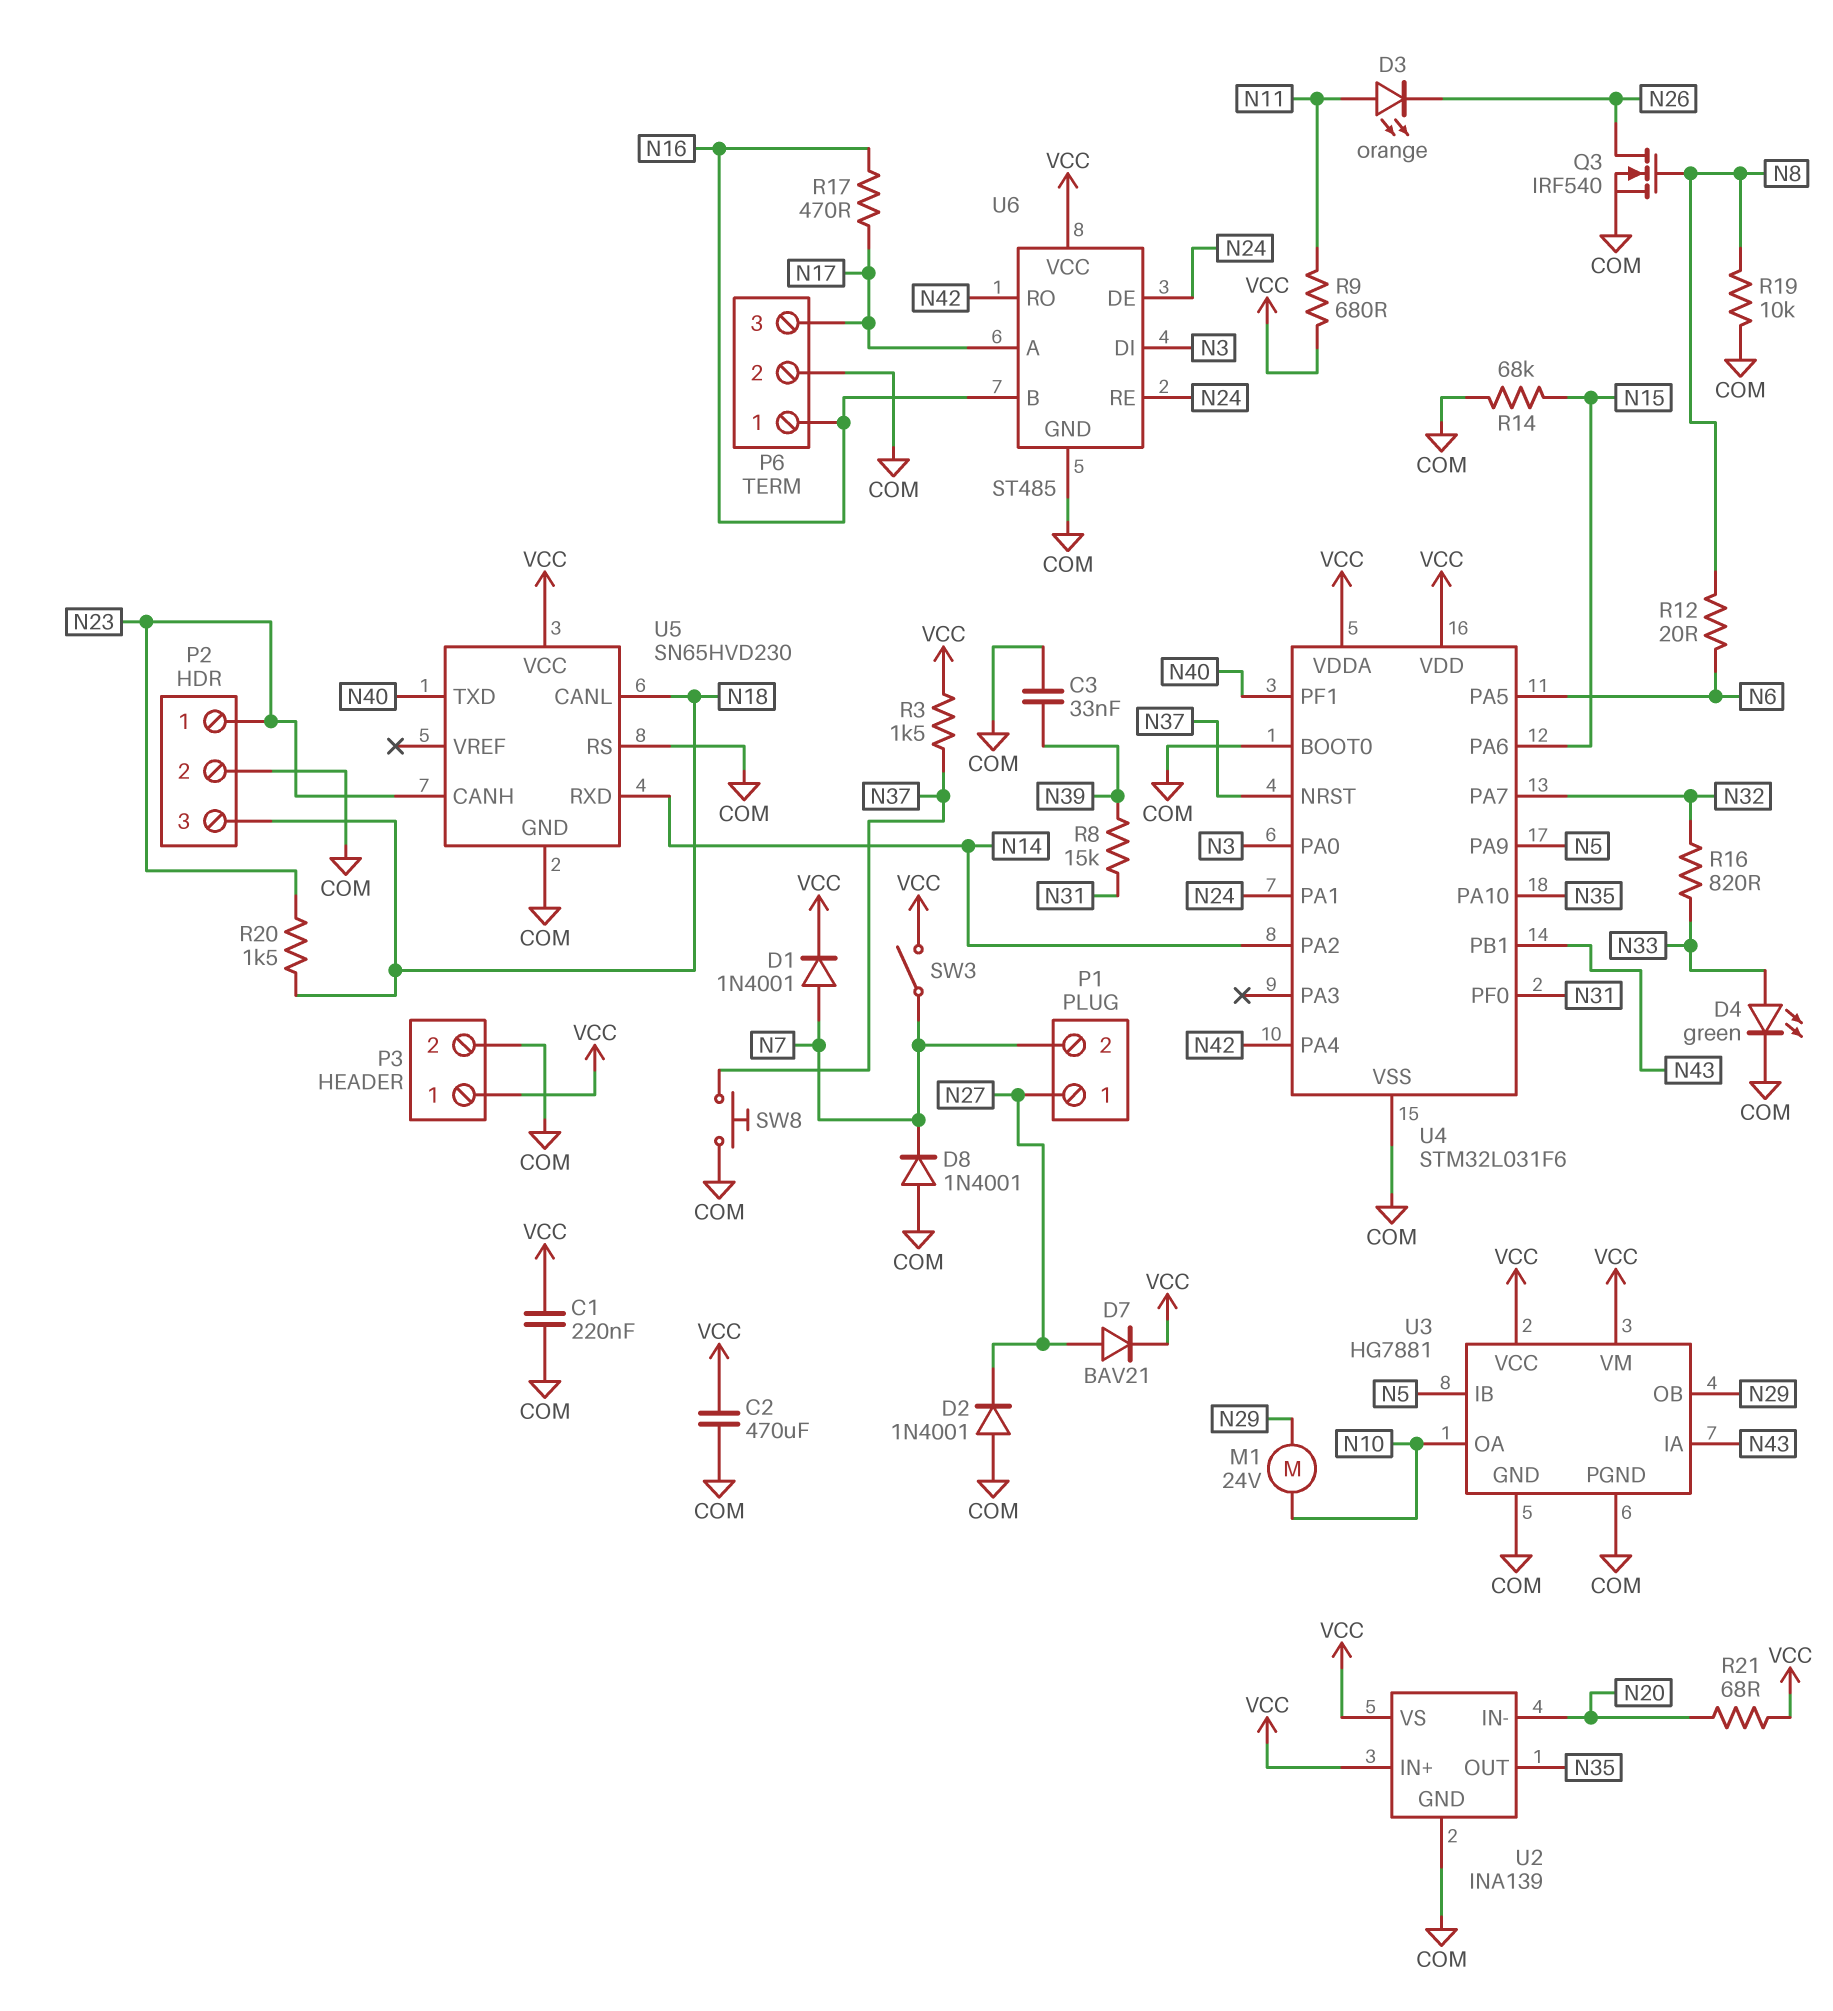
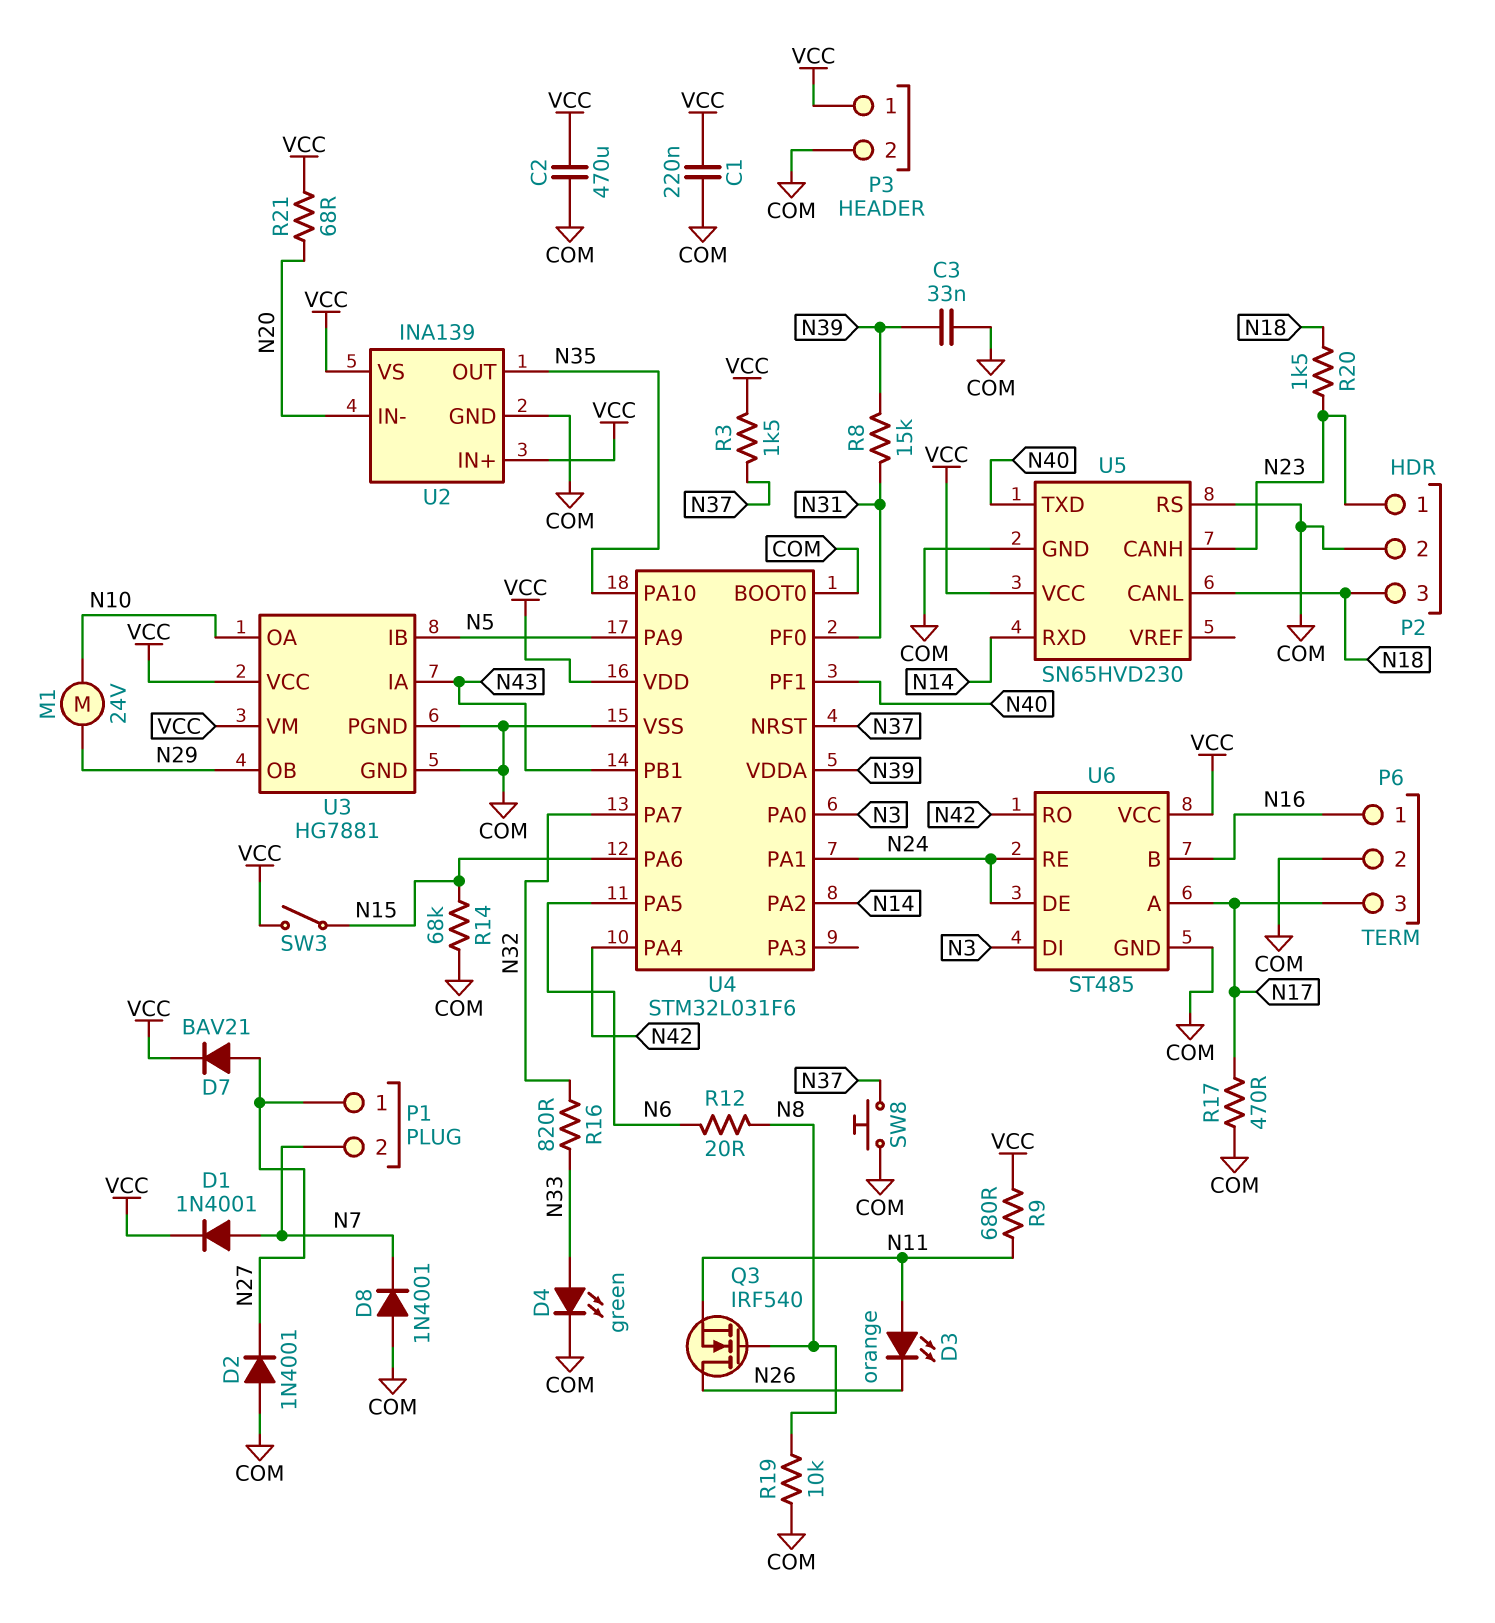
Q3: NMOS IRF540 (G N8, D N26, S COM) -> NMOS IRF540 (G N8, D N26, S N11)
R17: 470 (N16, N17) -> 470 (COM, N17)
SW3: switch (N7, VCC) -> switch (N15, VCC)
U4 pin VDDA: VCC -> N39

